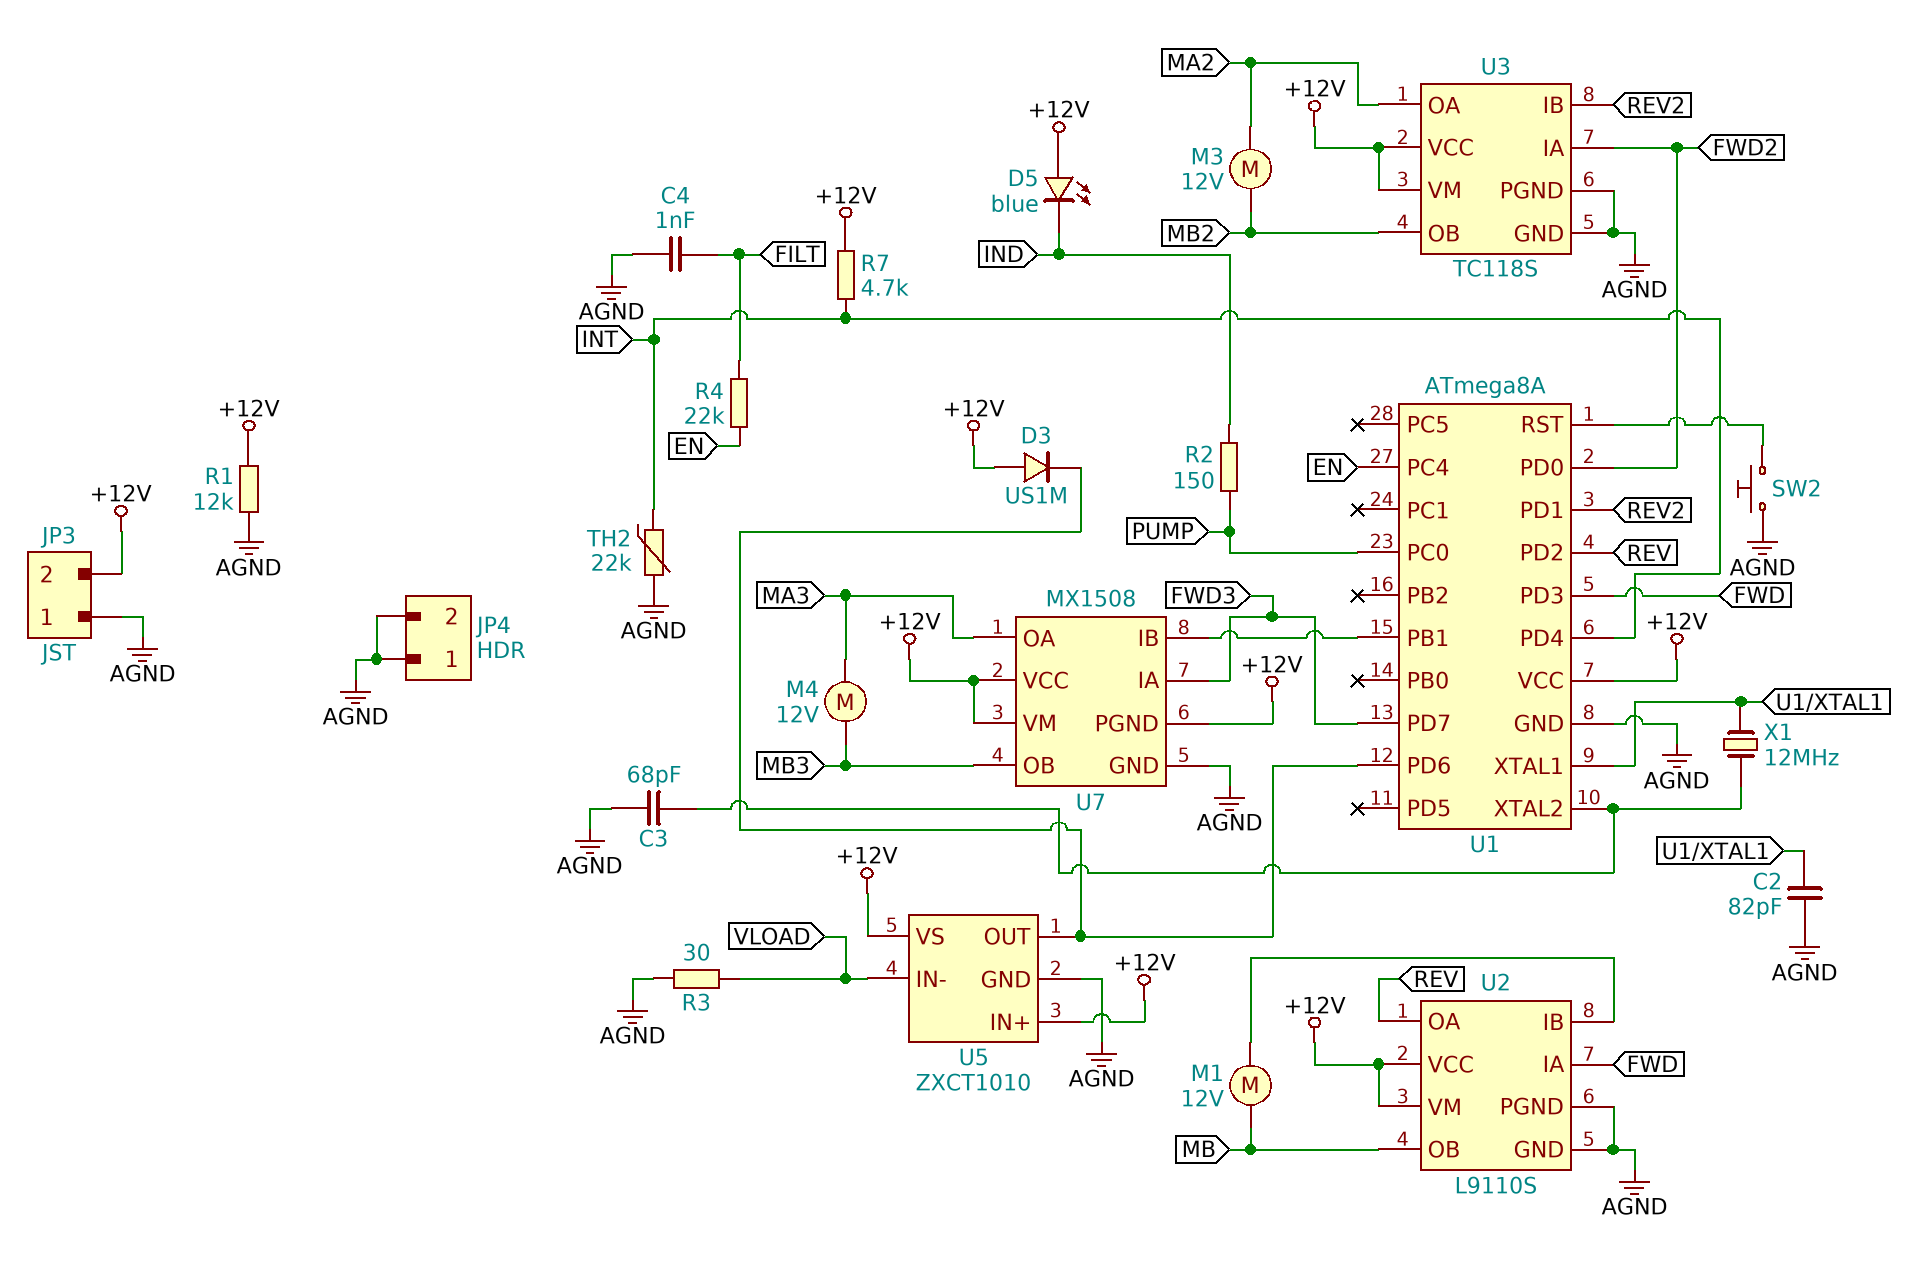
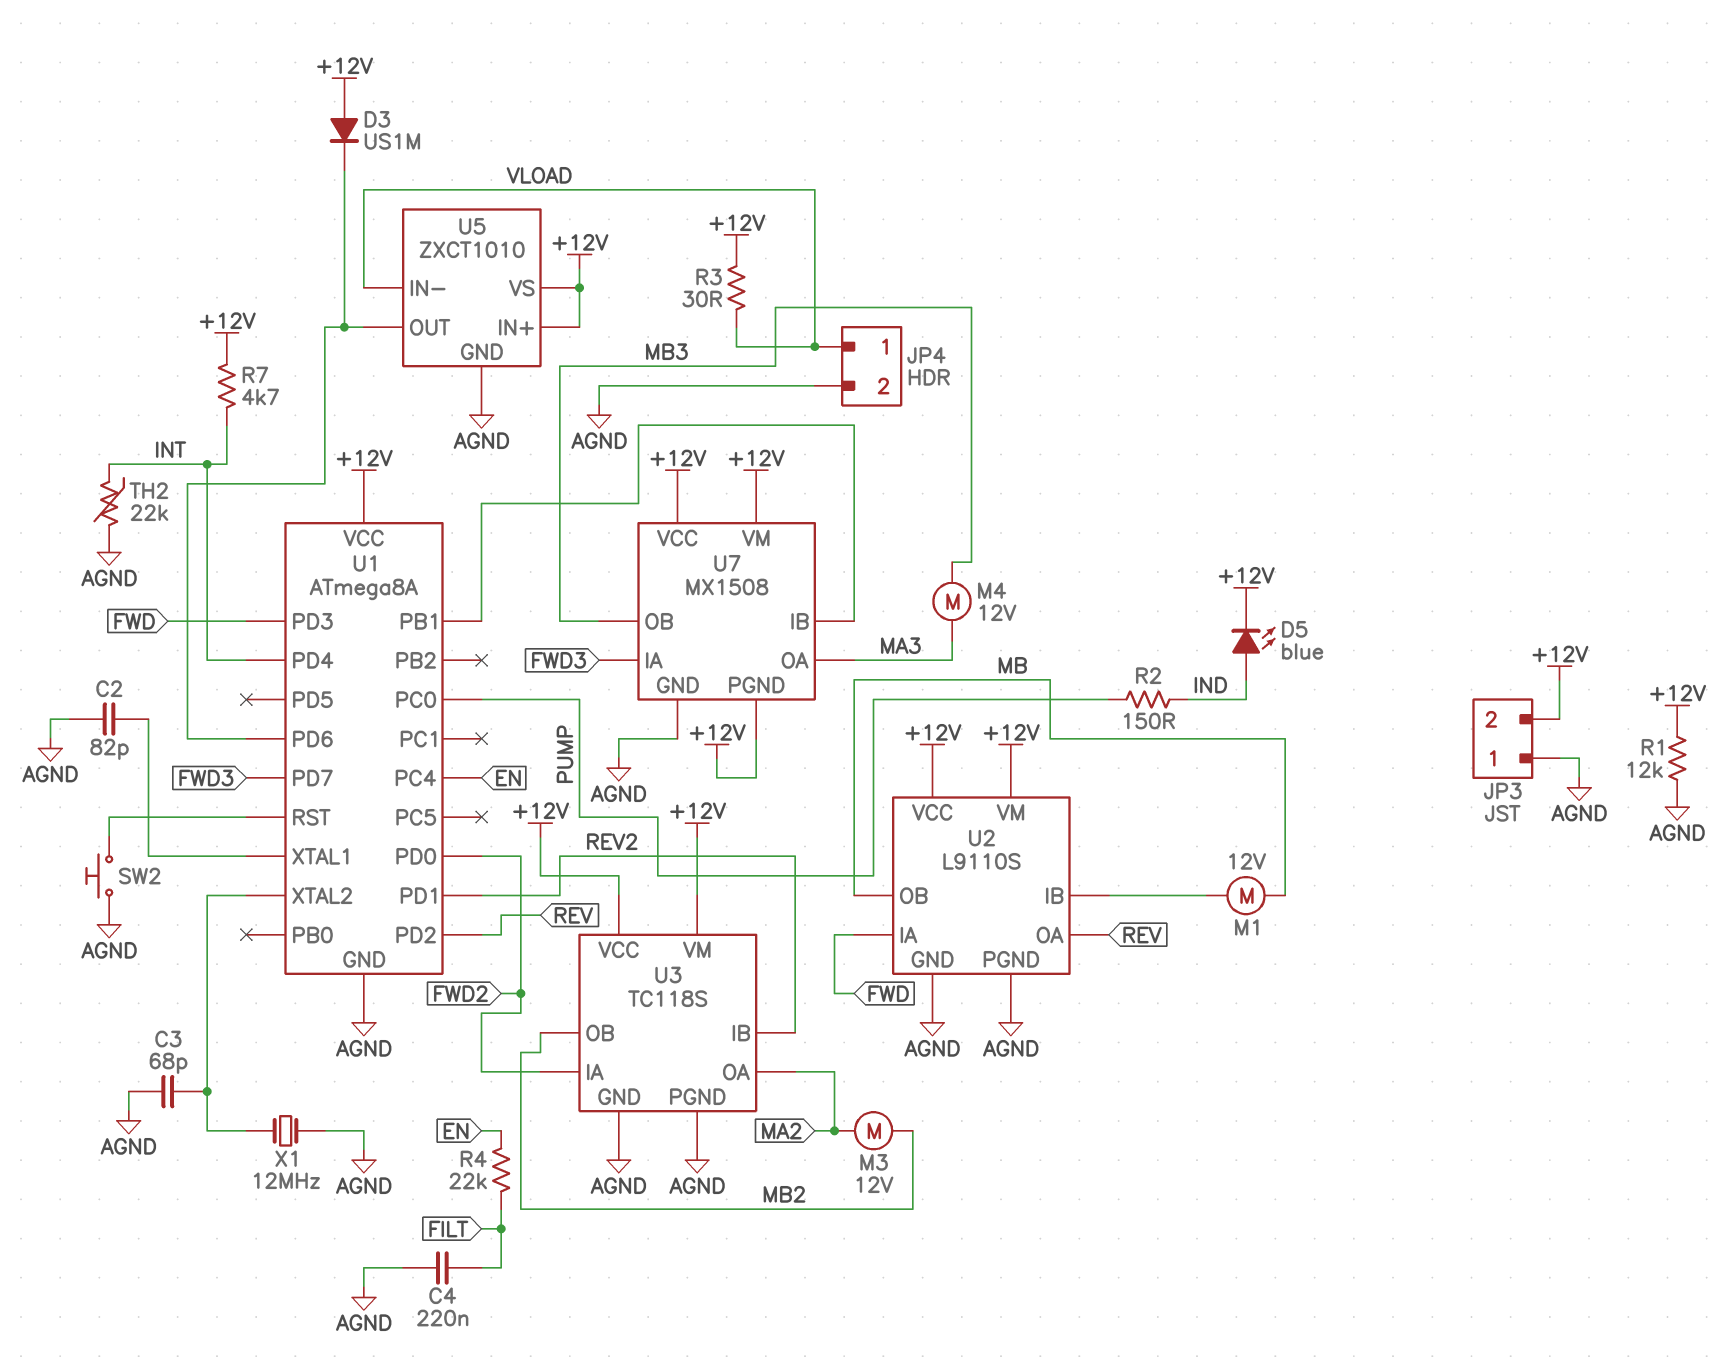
C4: 1nF (AGND, FILT) -> 220nF (AGND, FILT)
D5: LED blue (A +12V, K IND) -> LED blue (A IND, K +12V)
JP4 pin 1: AGND -> VLOAD
R3: 30 (AGND, VLOAD) -> 30 (+12V, VLOAD)
X1: 12MHz (U1/XTAL1, U1/XTAL2) -> 12MHz (AGND, U1/XTAL2)

